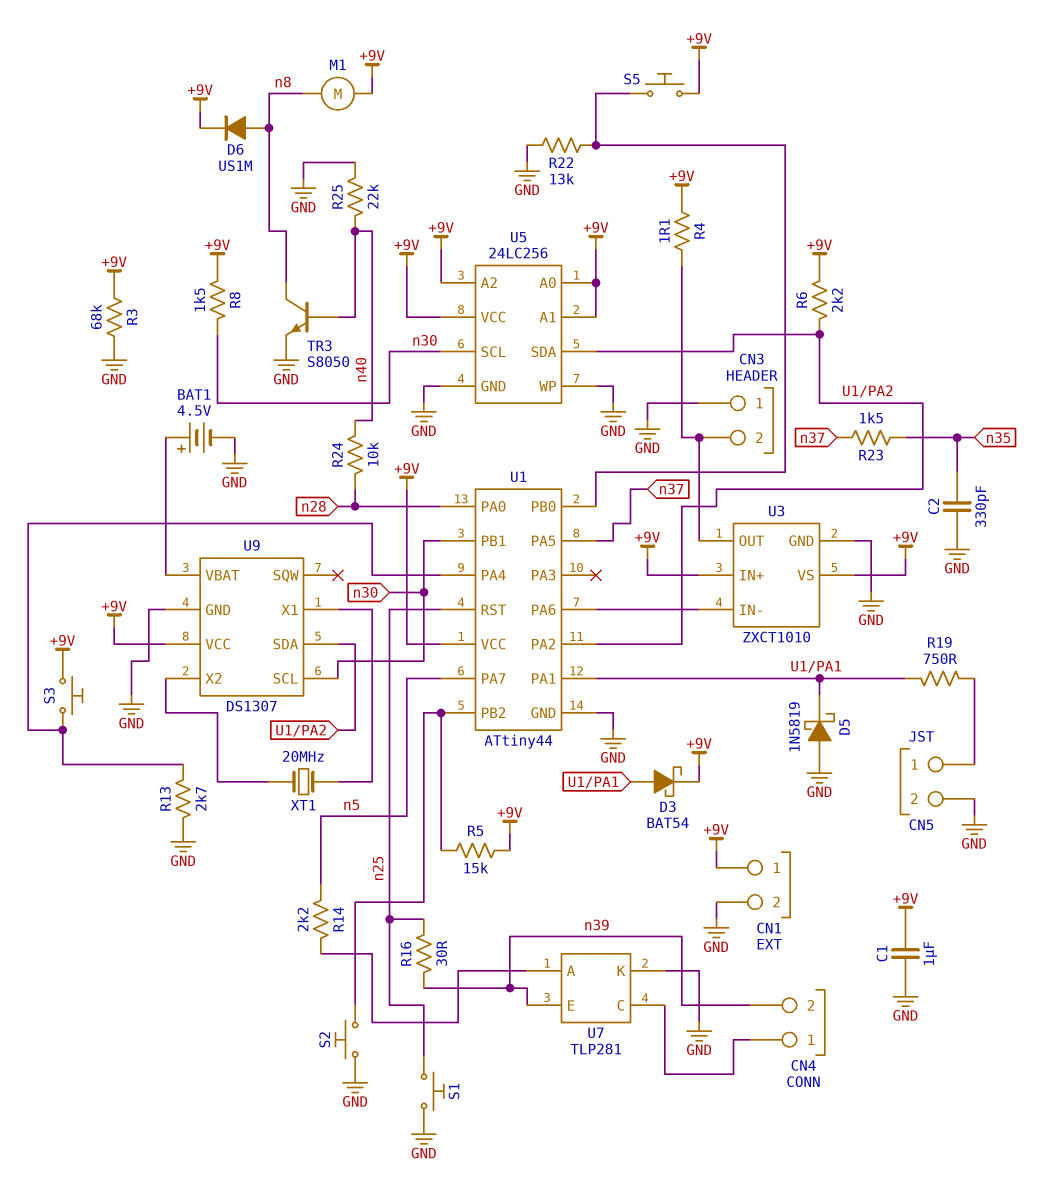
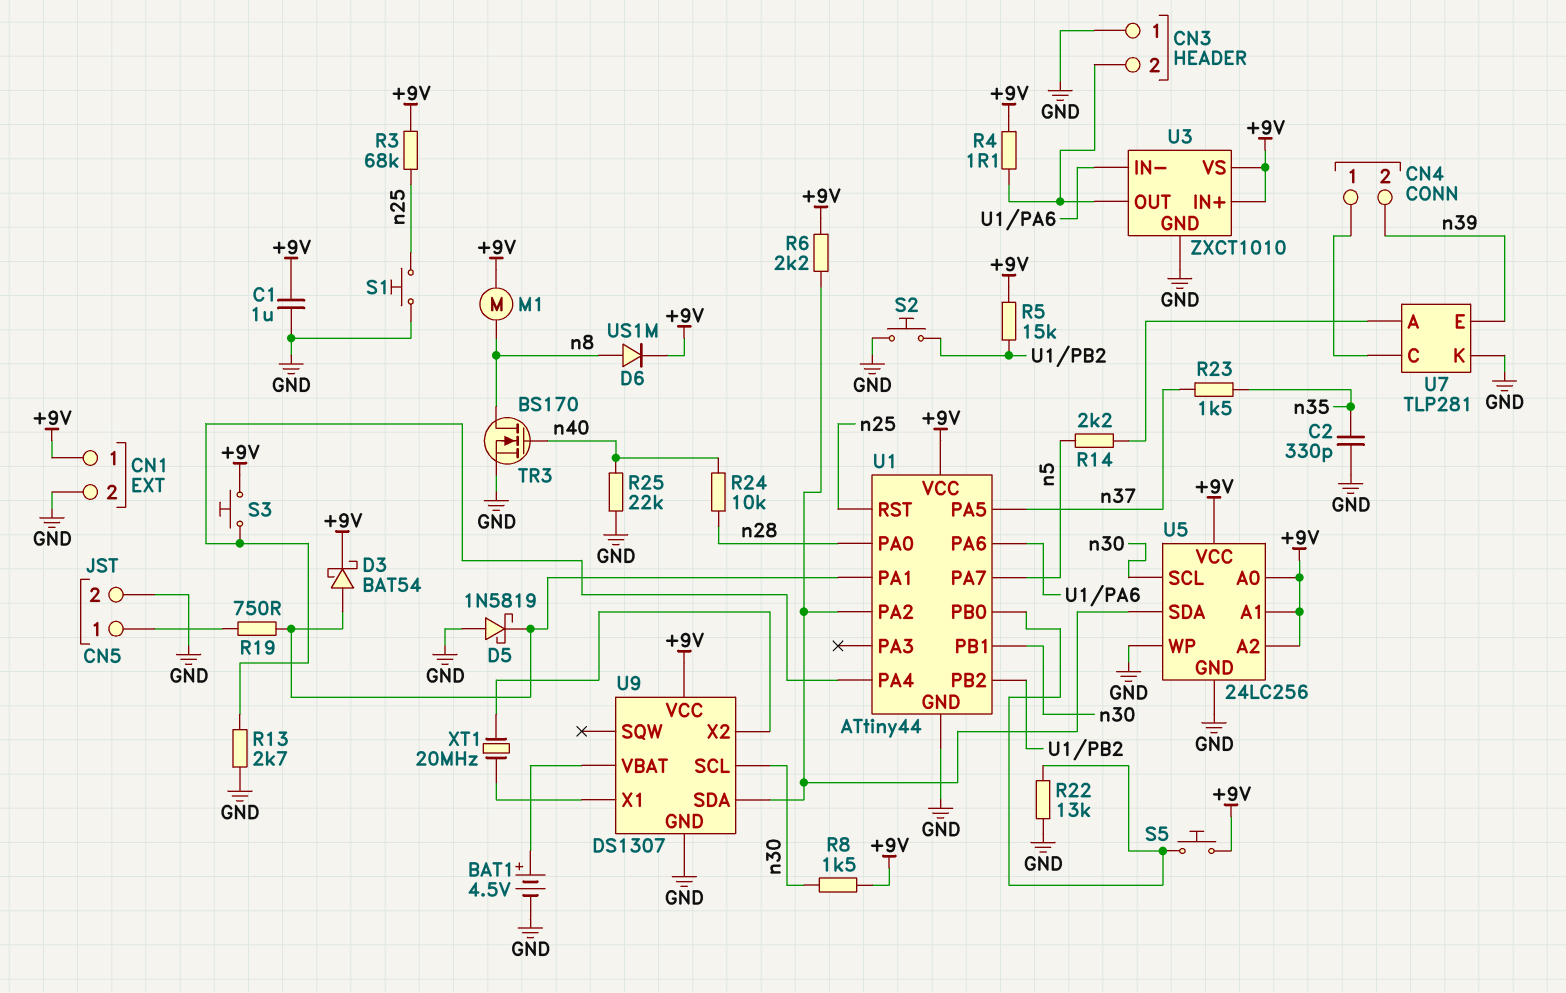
R3: 68k (+9V, GND) -> 68k (+9V, n25)
R16: 30 (n25, n39) -> none
TR3: NPN S8050 (B n40, C n8, E GND) -> NMOS BS170 (G n40, D n8, S GND)

